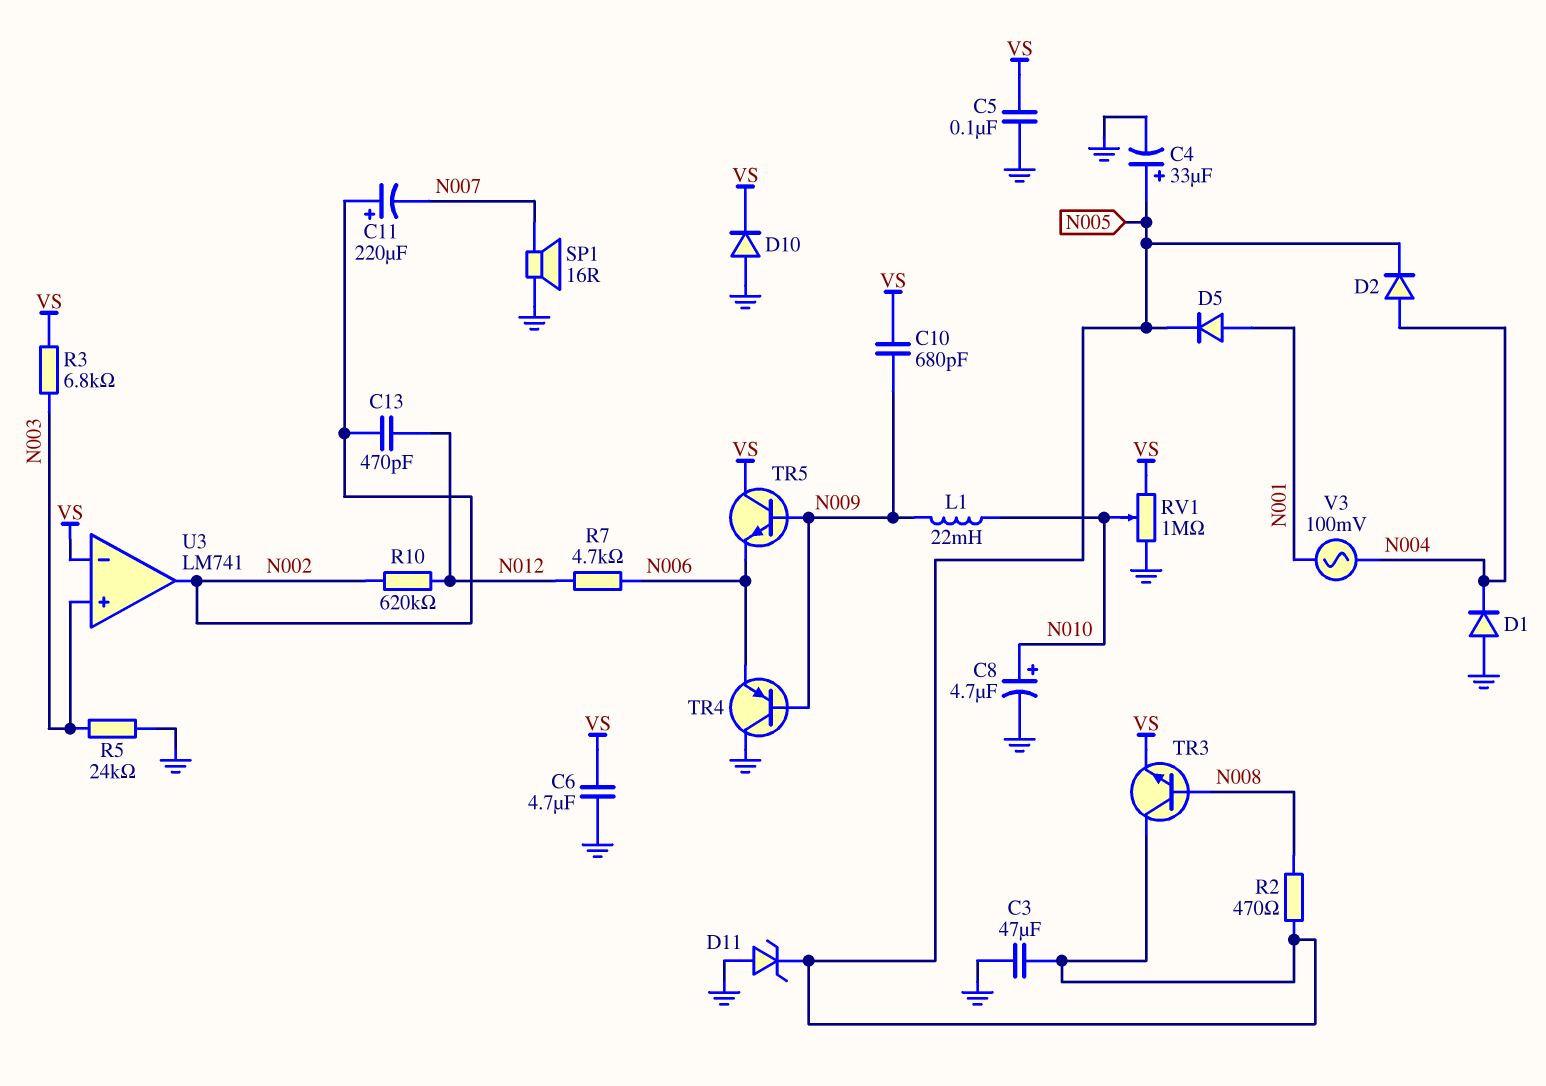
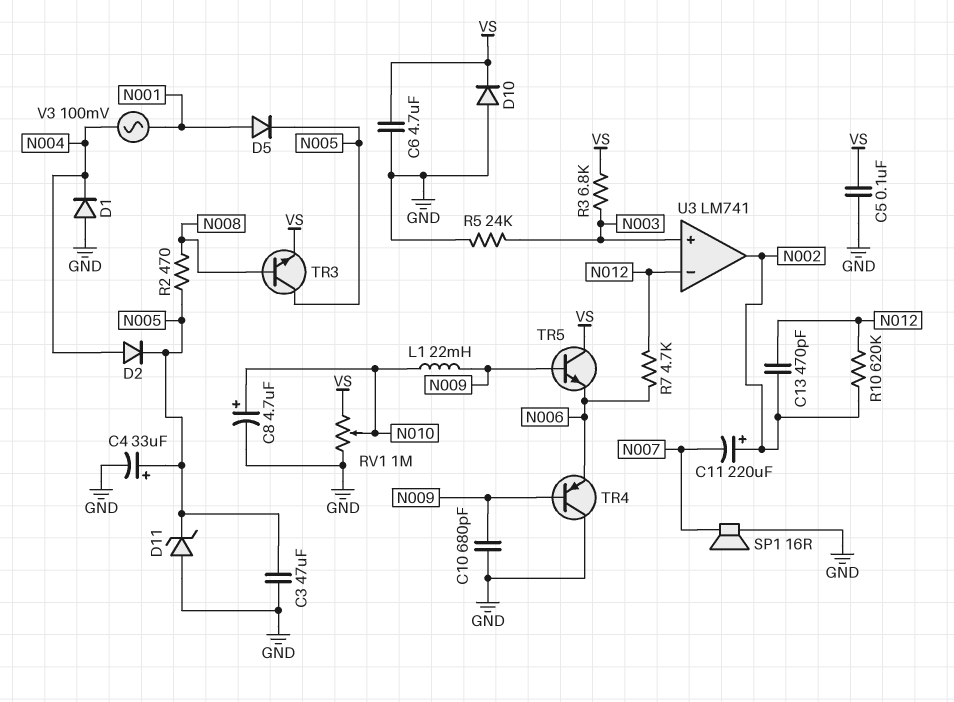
C10: 680pF (N009, VS) -> 680pF (GND, N009)
U3 pin in-: VS -> N012

